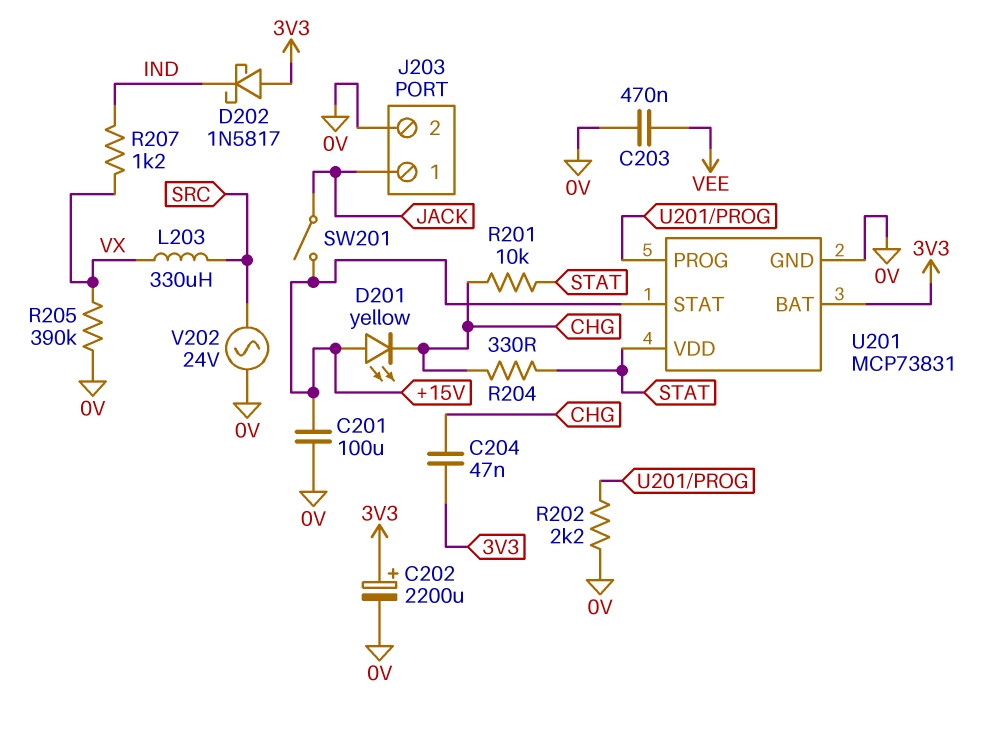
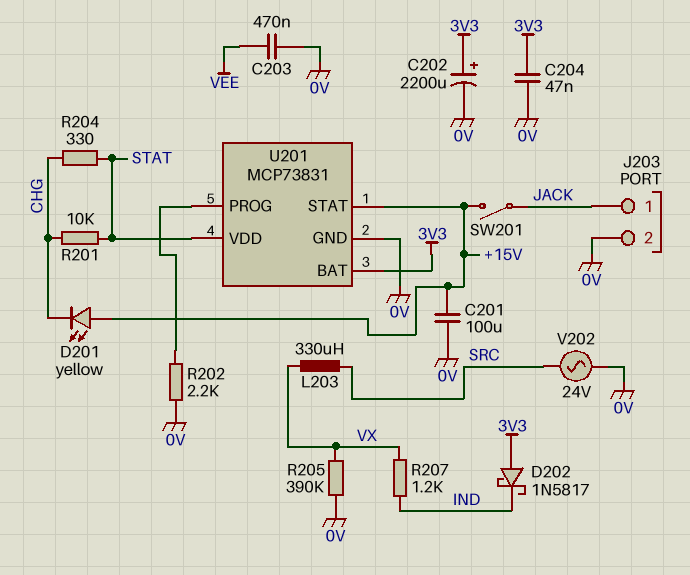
C204: 47nF (3V3, CHG) -> 47nF (0V, 3V3)

